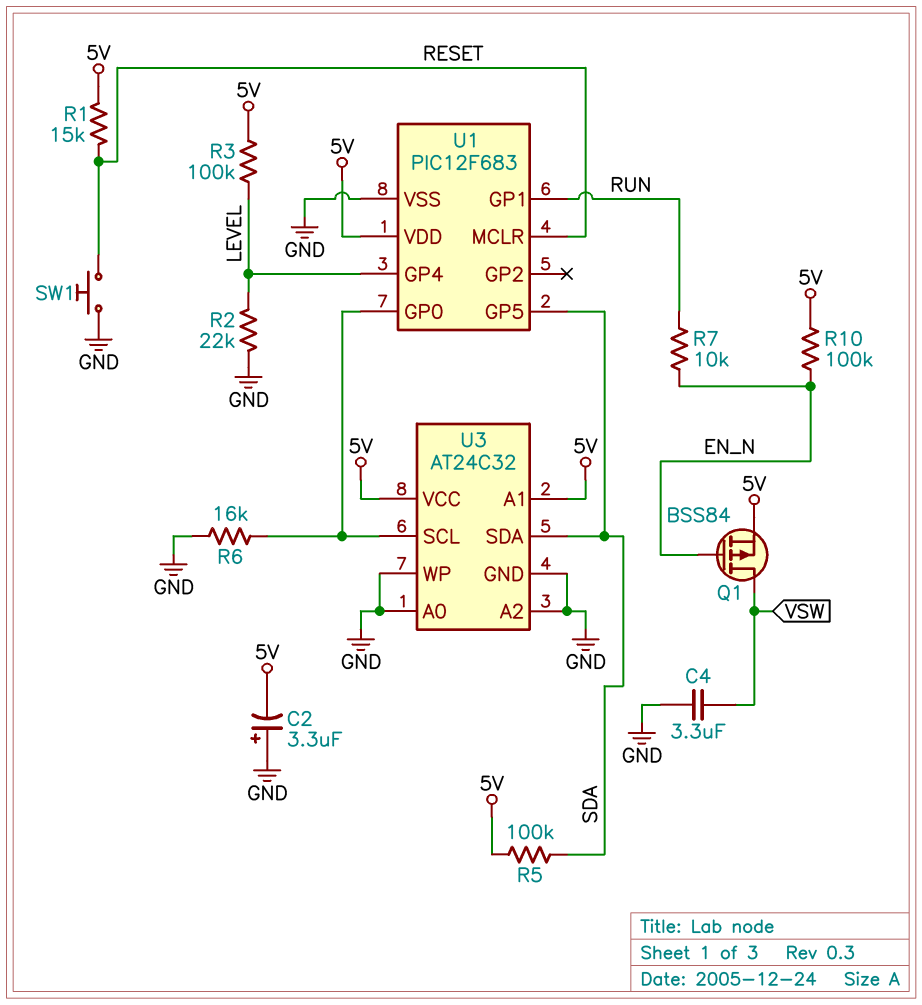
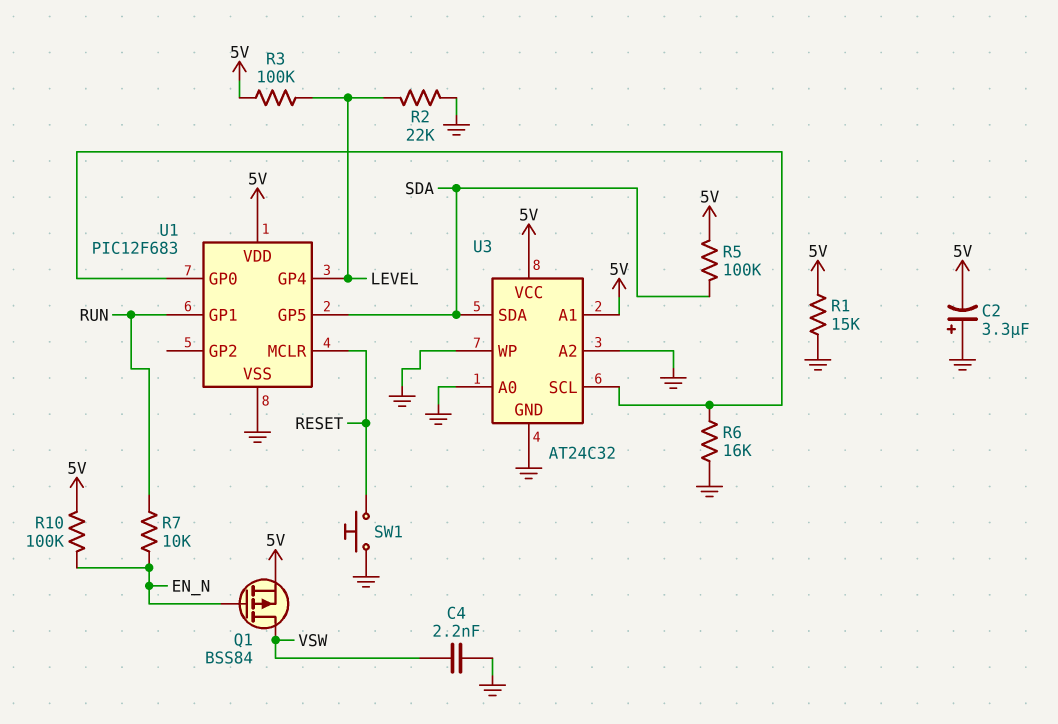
C4: 3.3uF (GND, VSW) -> 2.2nF (GND, VSW)
R1: 15k (5V, RESET) -> 15k (5V, GND)

